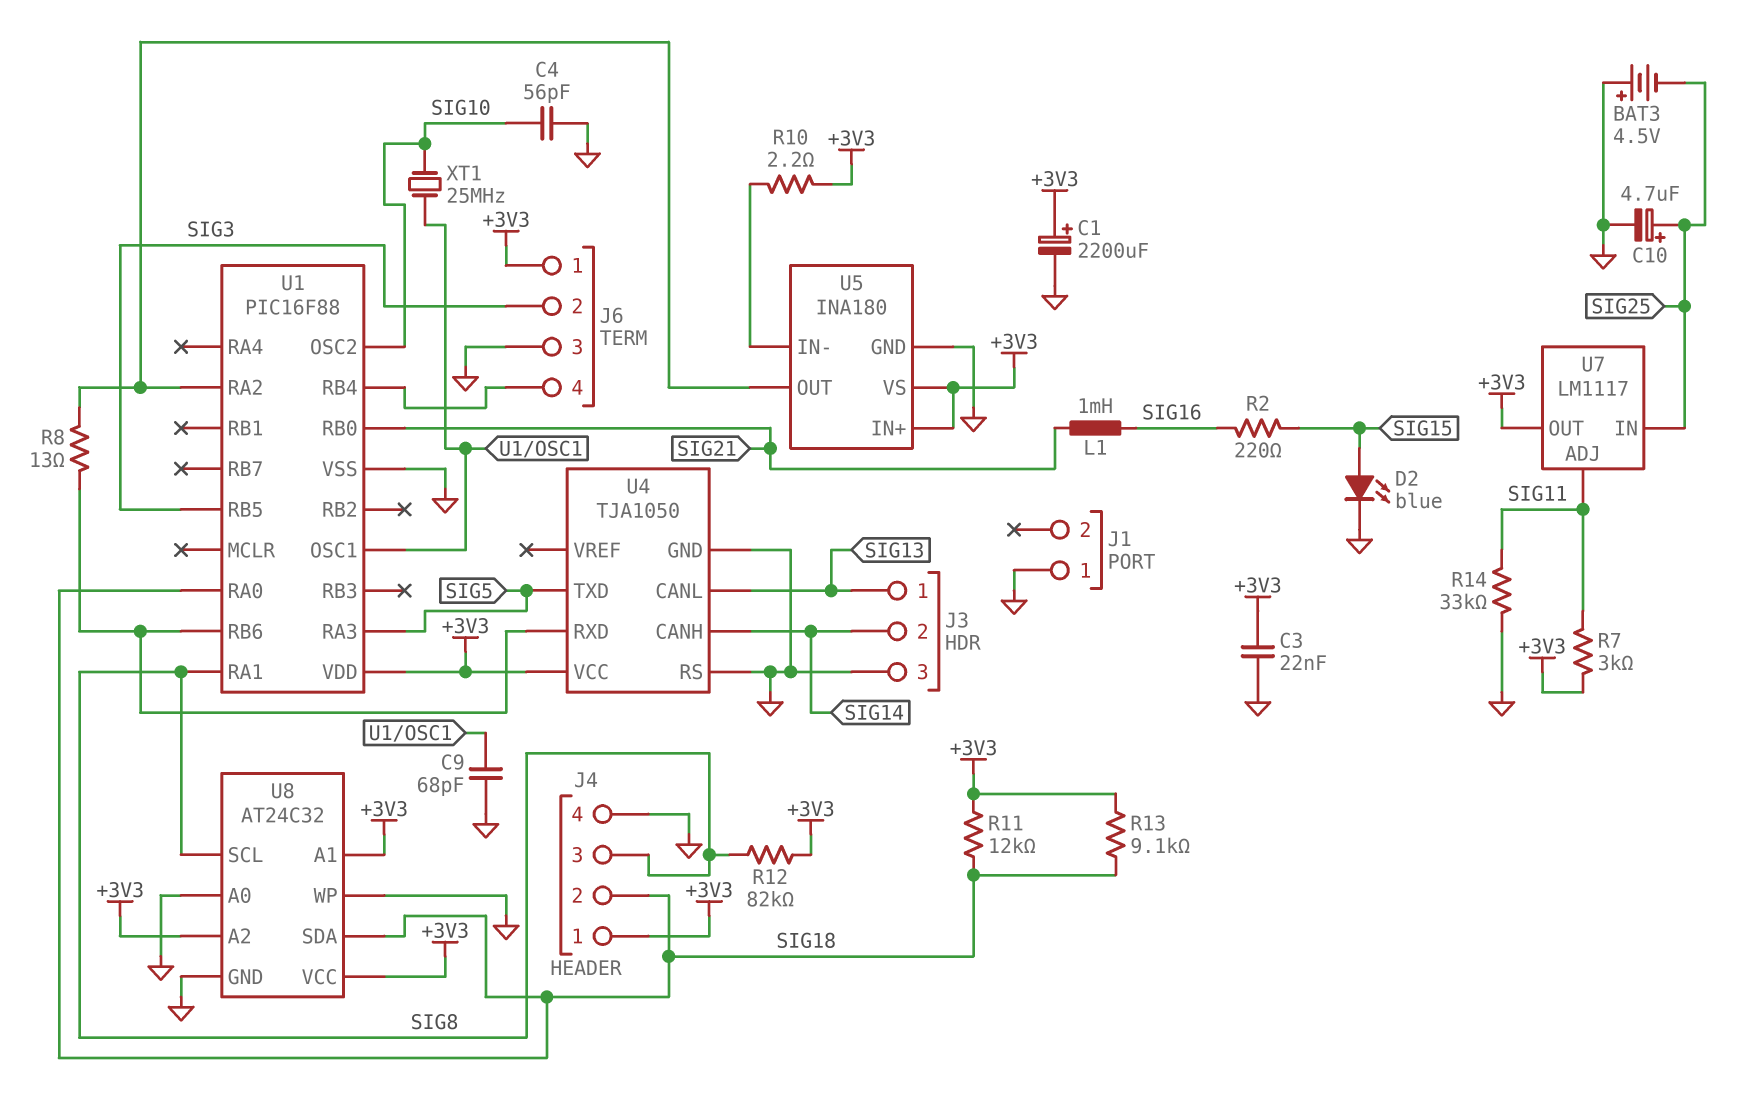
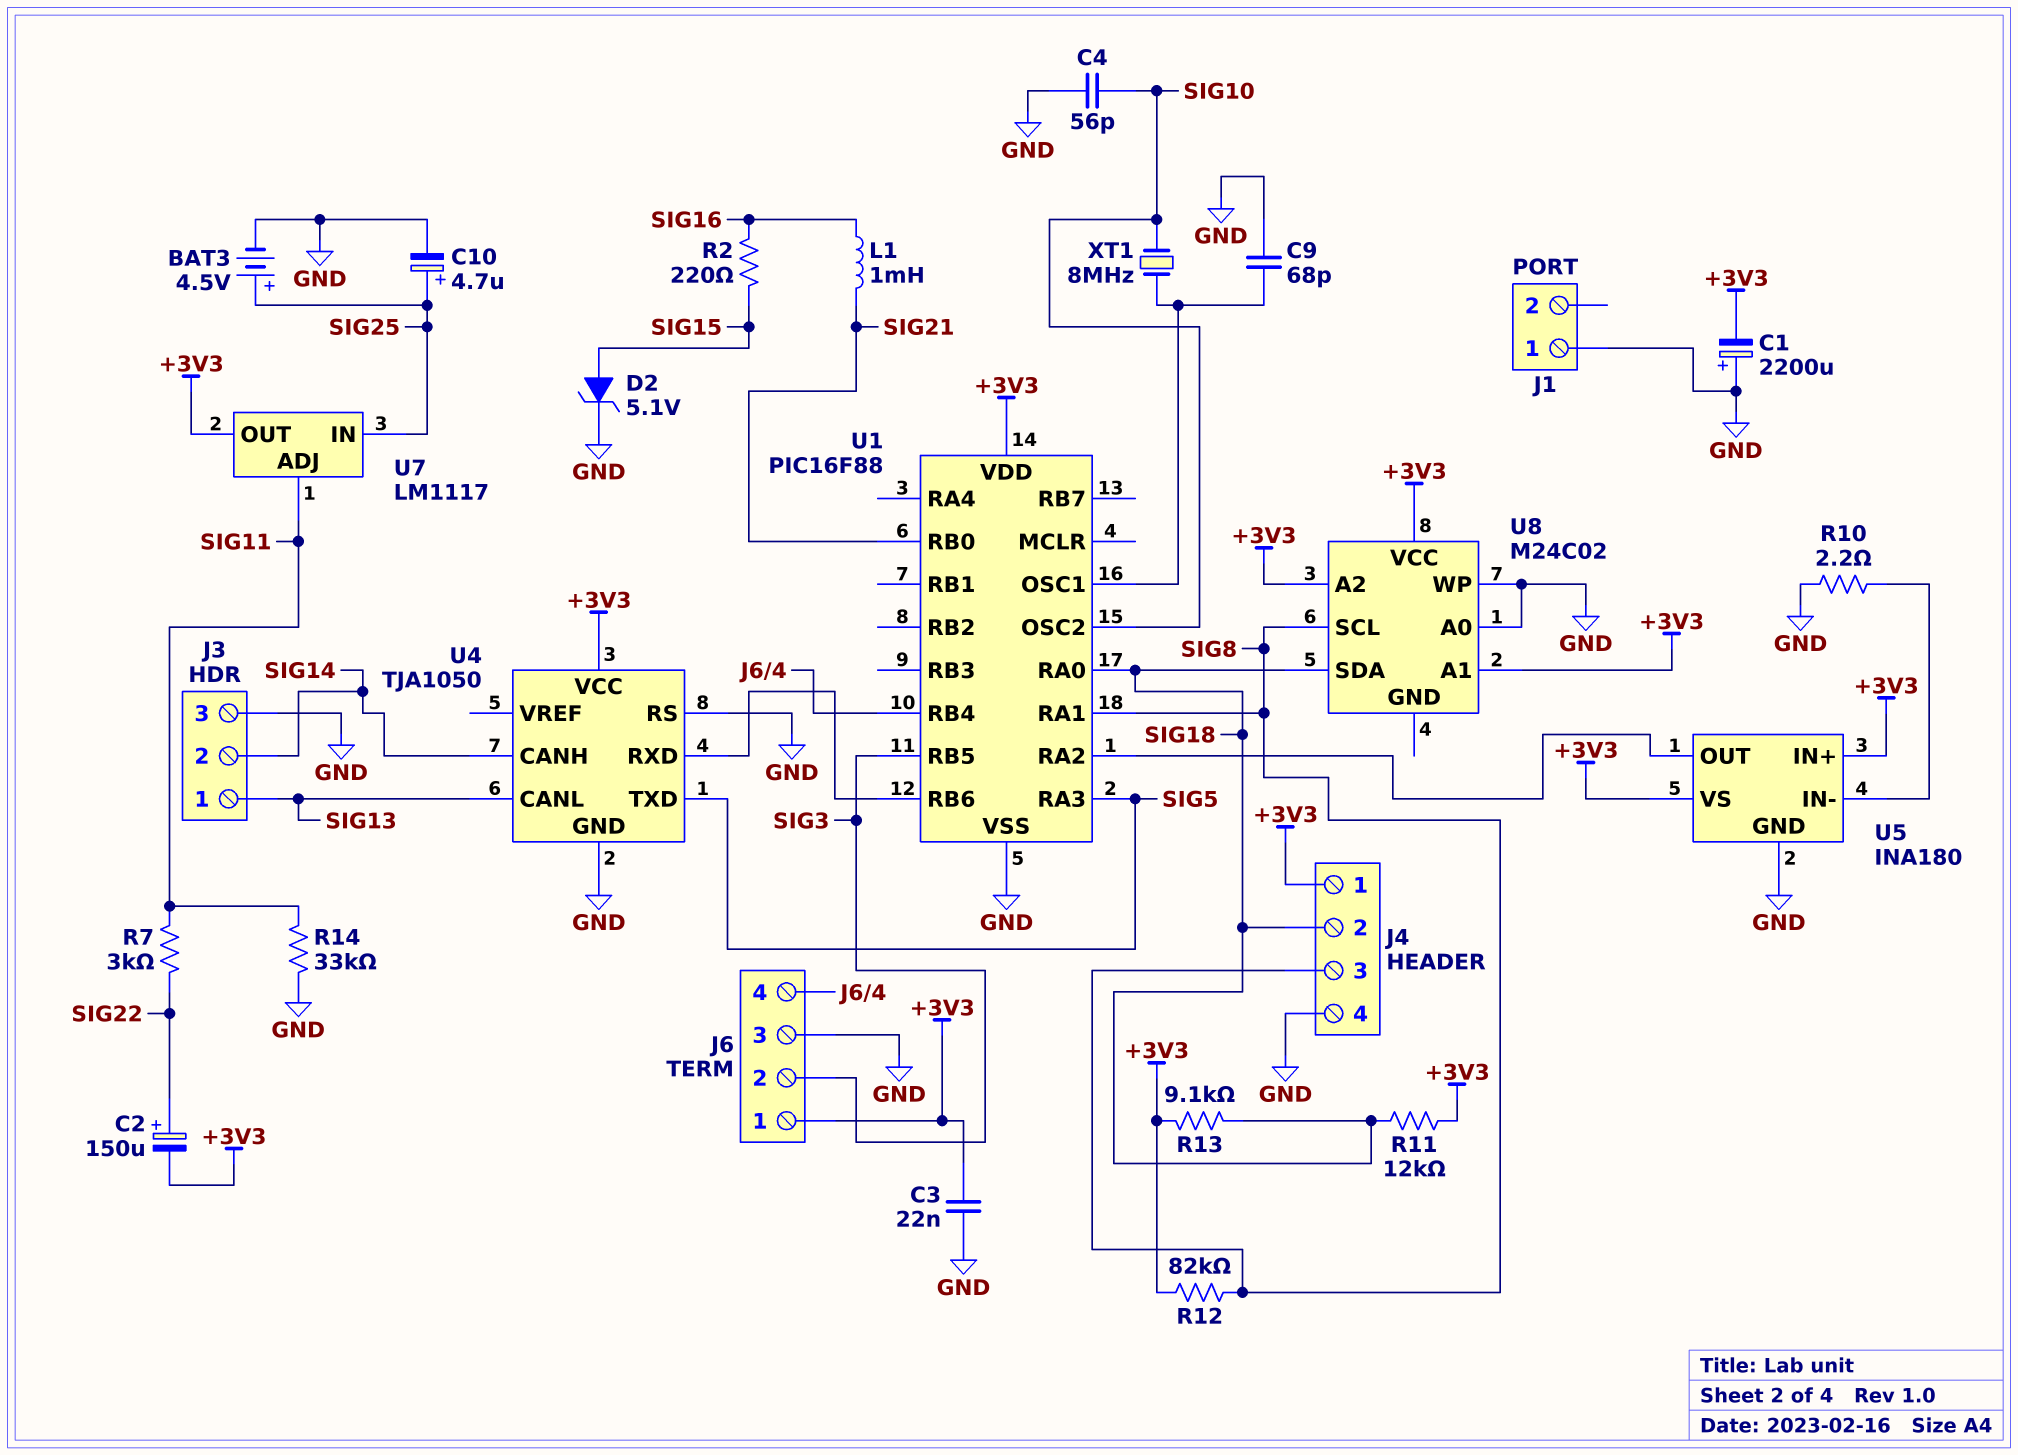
BAT3: 4.5V (plus GND, minus SIG25) -> 4.5V (plus SIG25, minus GND)
C1: 2200uF (plus +3V3, minus GND) -> 2200uF (plus GND, minus +3V3)
C2: none -> 150uF (plus SIG22, minus +3V3)
D2: LED blue (A SIG15, K GND) -> zener 5.1V (A SIG15, K GND)
R7: 3k (+3V3, SIG11) -> 3k (SIG11, SIG22)
R8: 13 (U1/RA2, U1/RB6) -> none
R10: 2.2 (+3V3, U5/IN-) -> 2.2 (GND, U5/IN-)
U8: AT24C32 -> M24C02
U8 pin GND: GND -> none
XT1: 25MHz (SIG10, U1/OSC1) -> 8MHz (SIG10, U1/OSC1)

